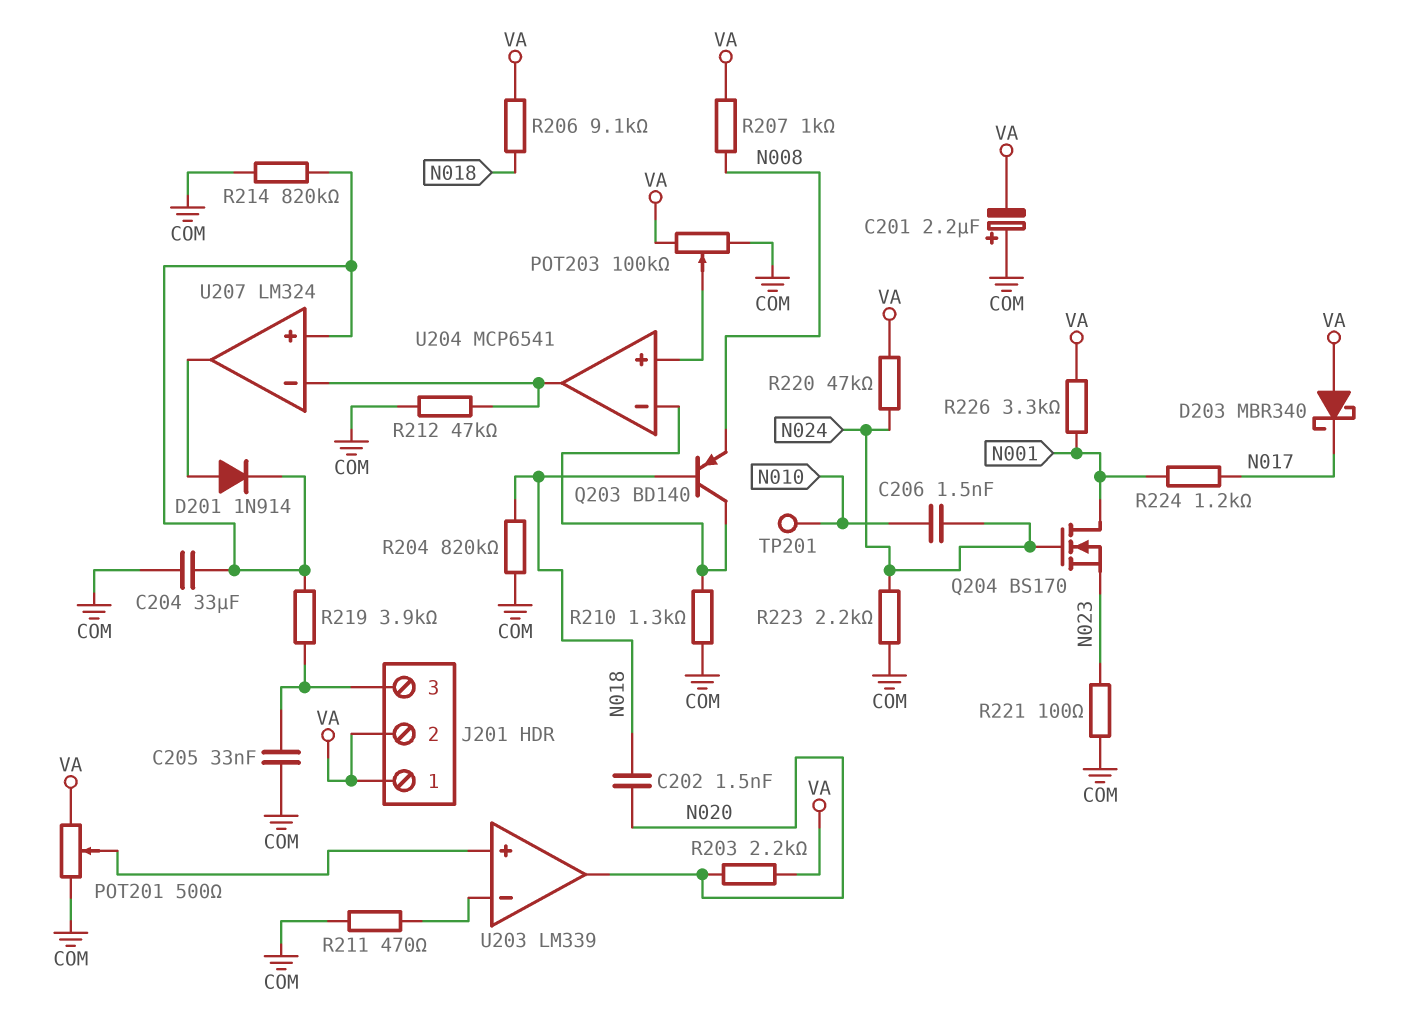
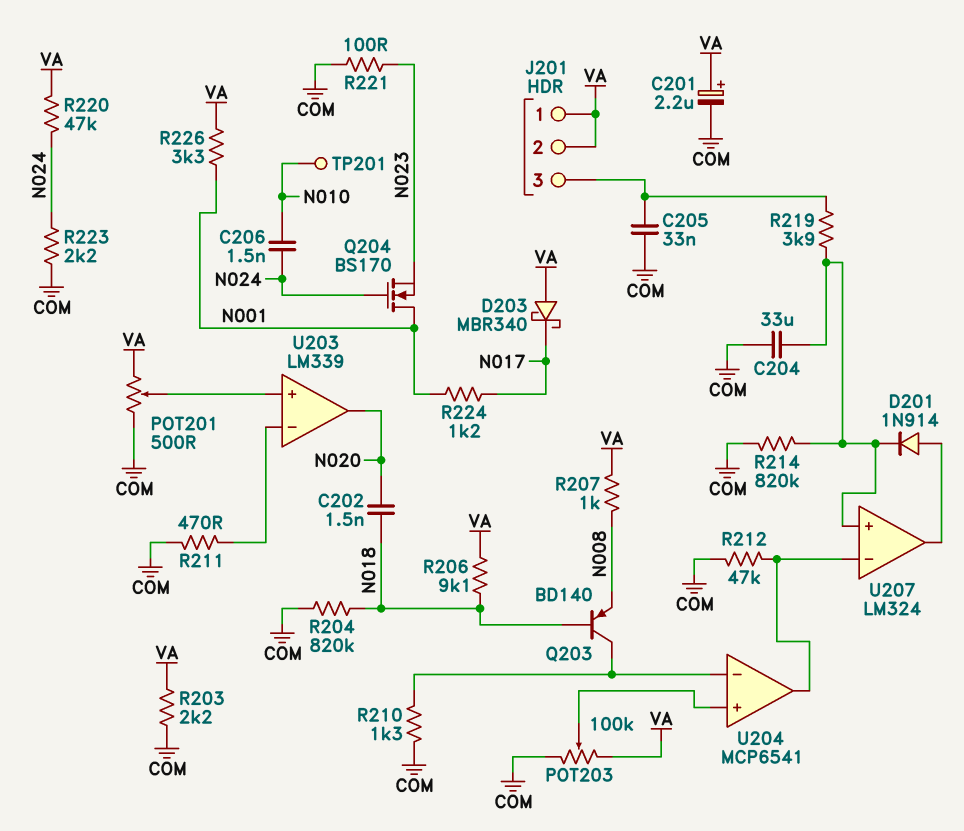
C201: 2.2uF (plus COM, minus VA) -> 2.2uF (plus VA, minus COM)
R203: 2.2k (N020, VA) -> 2.2k (COM, VA)

